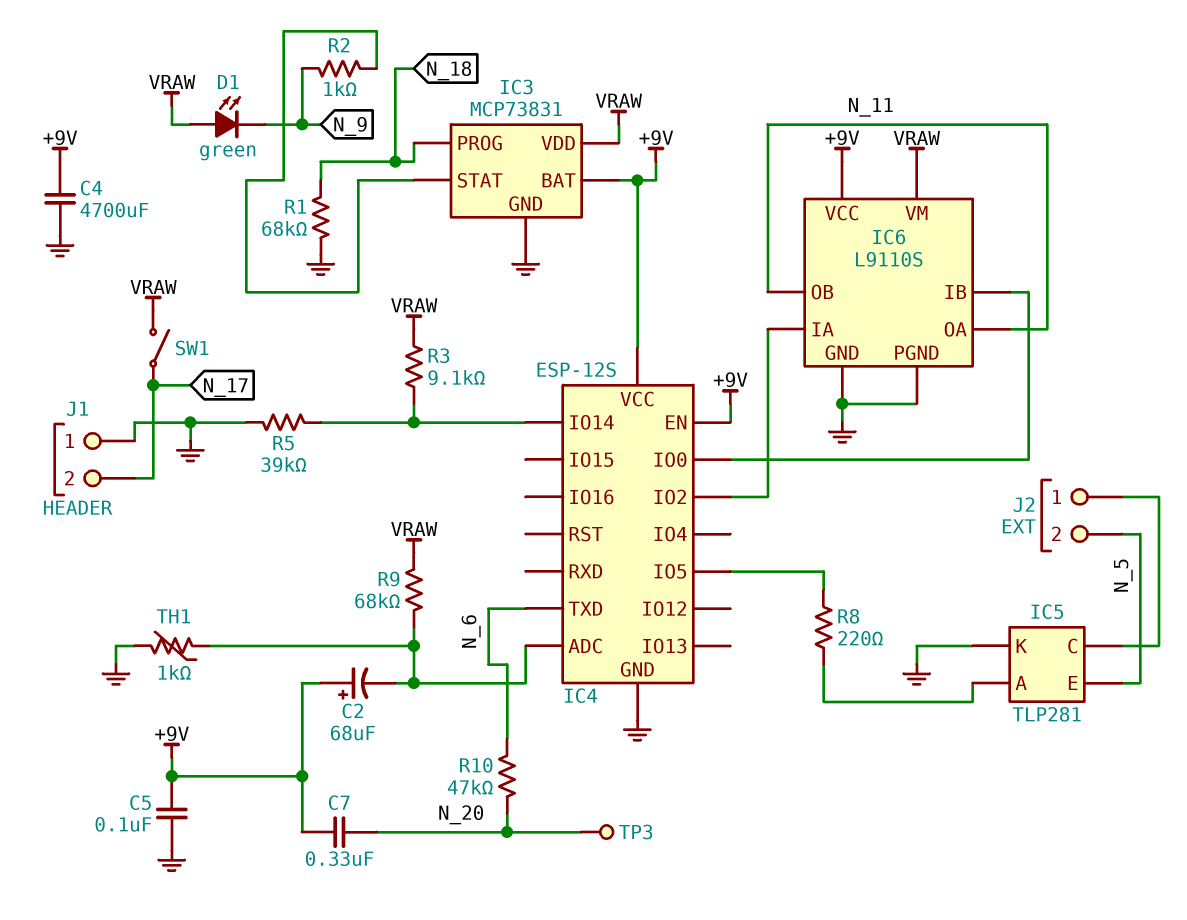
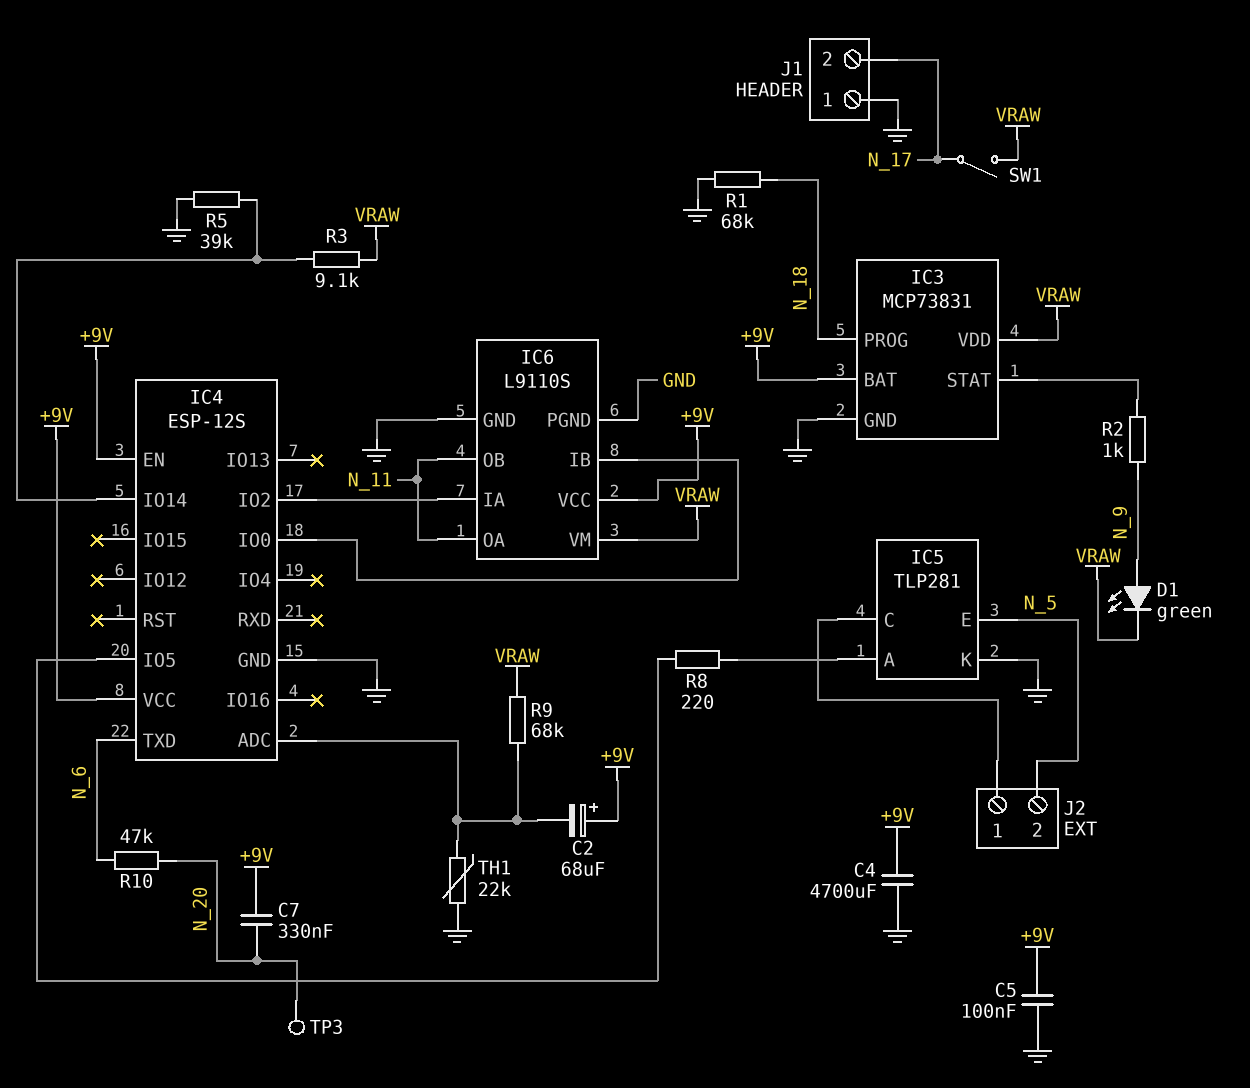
D1: LED green (A VRAW, K N_9) -> LED green (A N_9, K VRAW)
TH1: 1k (GND, IC4/ADC) -> 22k (GND, IC4/ADC)

